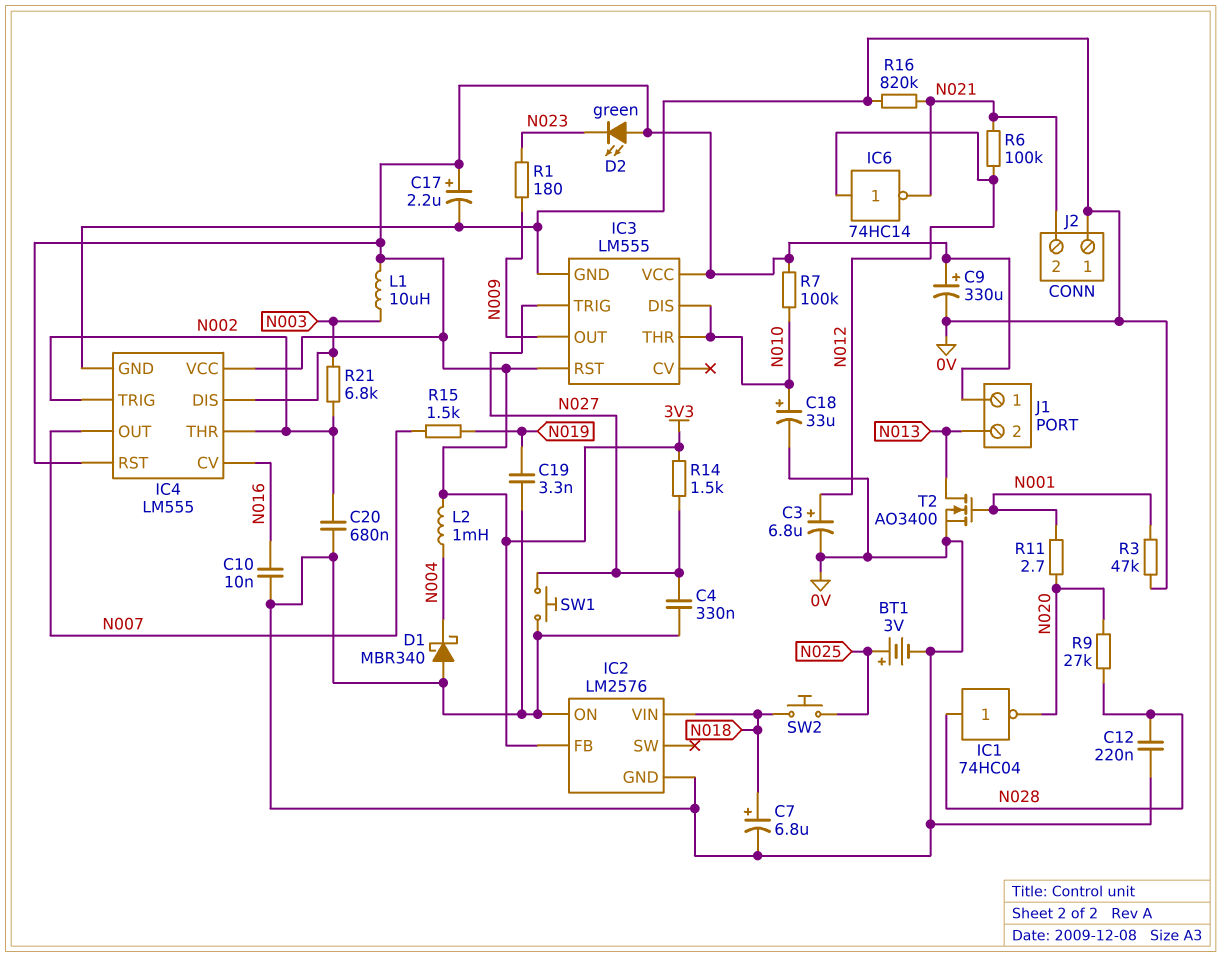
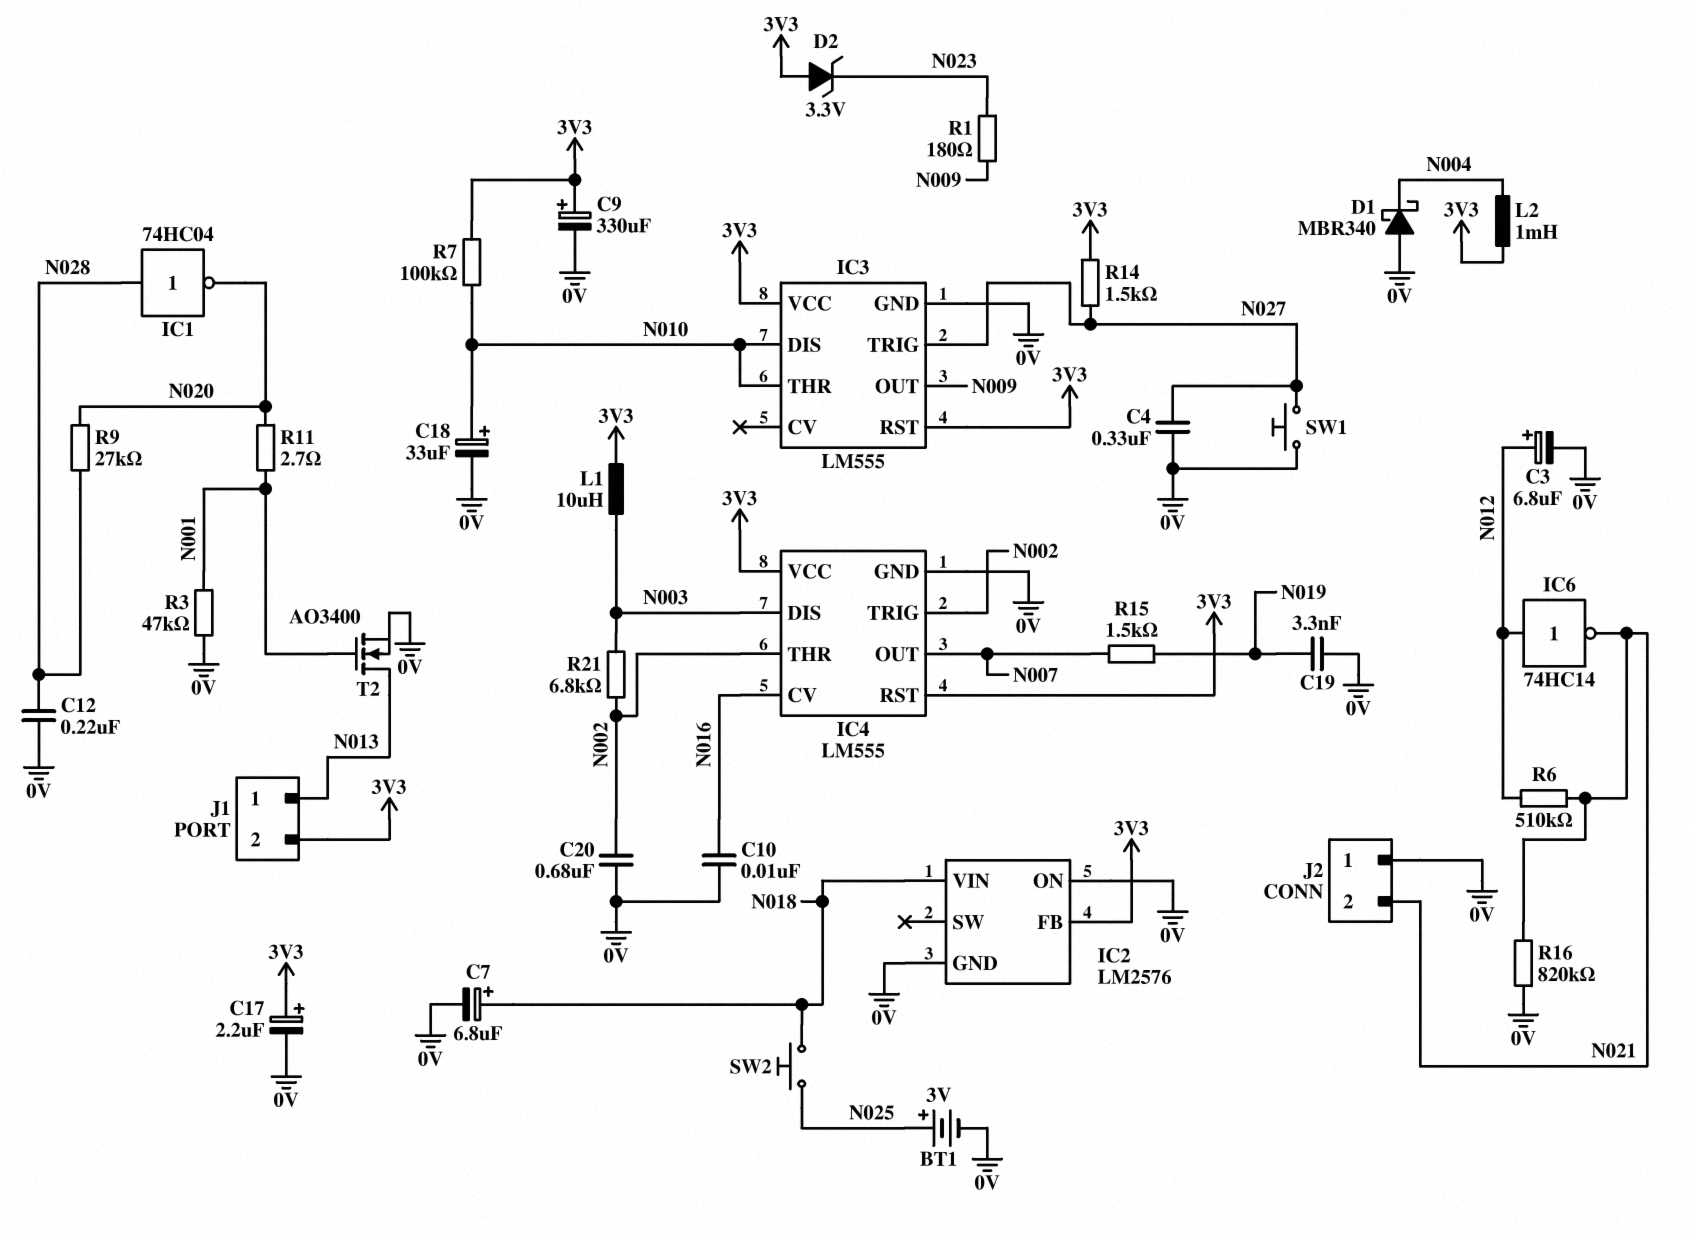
D2: LED green (A 3V3, K N023) -> zener 3.3V (A 3V3, K N023)
J1 pin 1: 3V3 -> N013
J1 pin 2: N013 -> 3V3
R6: 100k (N012, N021) -> 510k (N012, N021)

